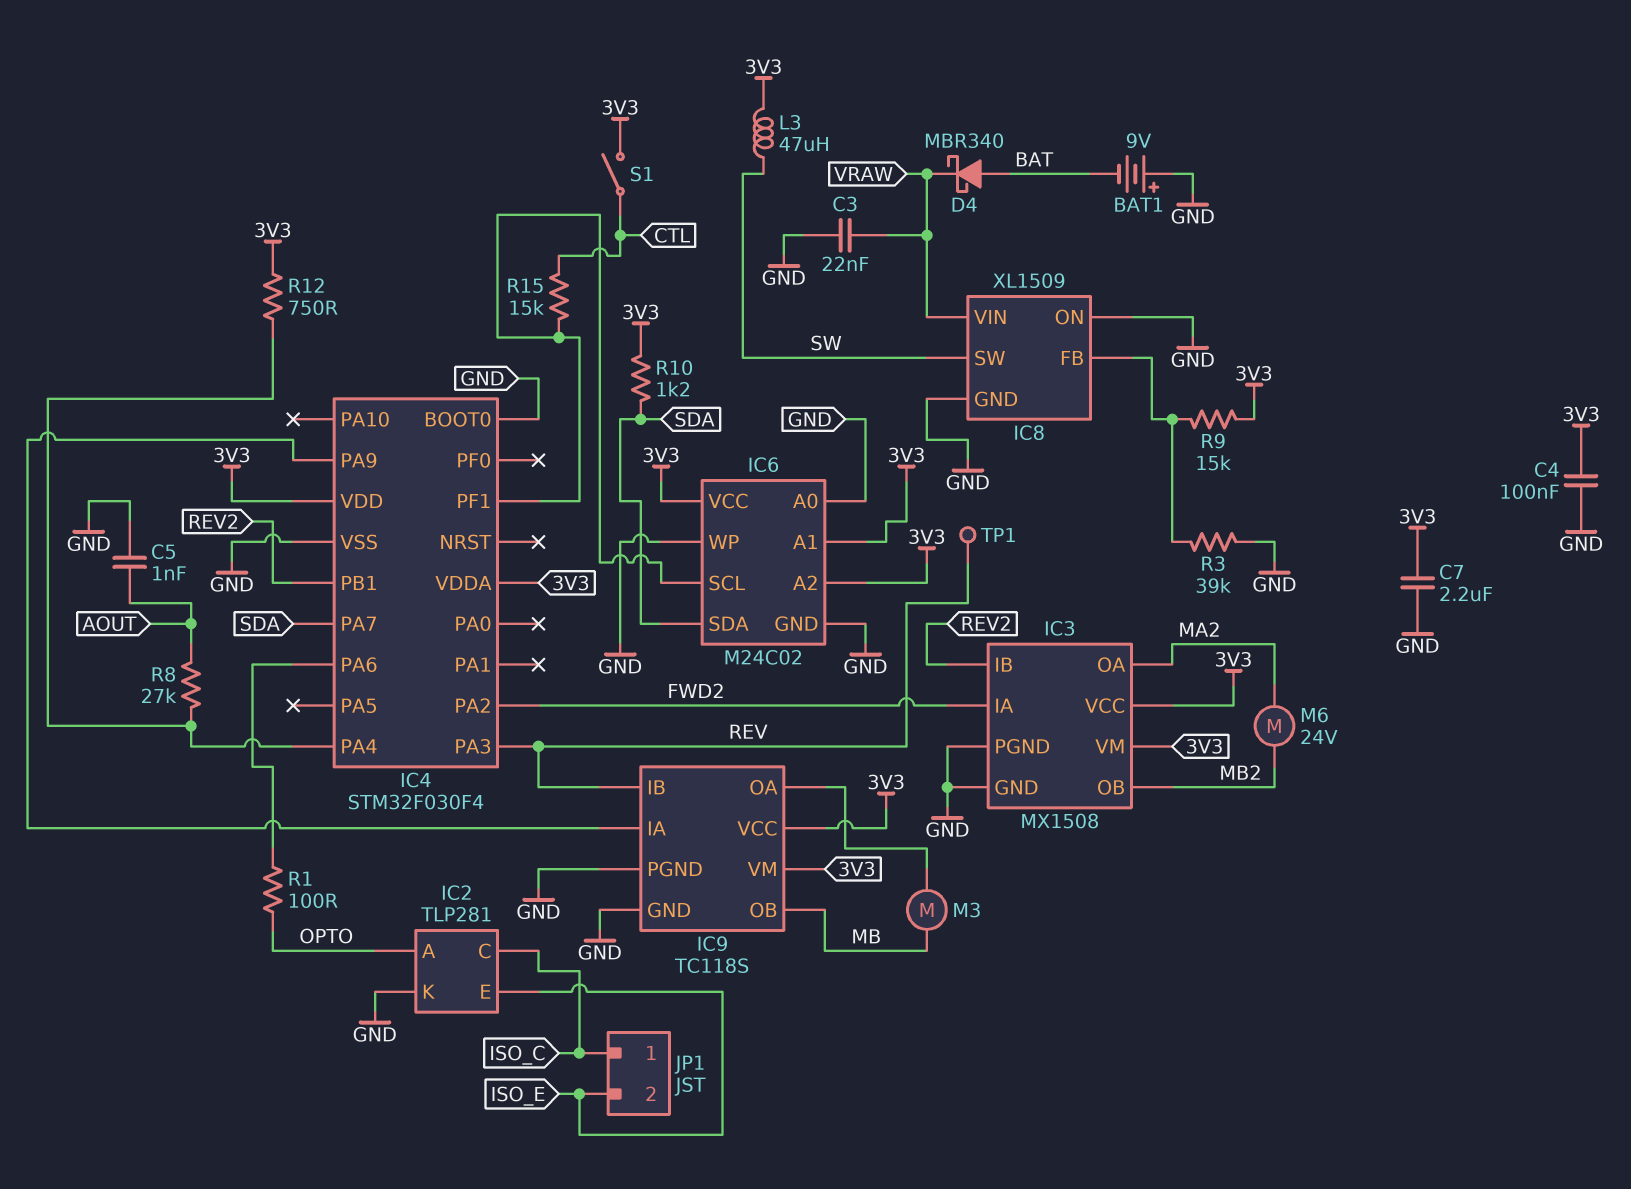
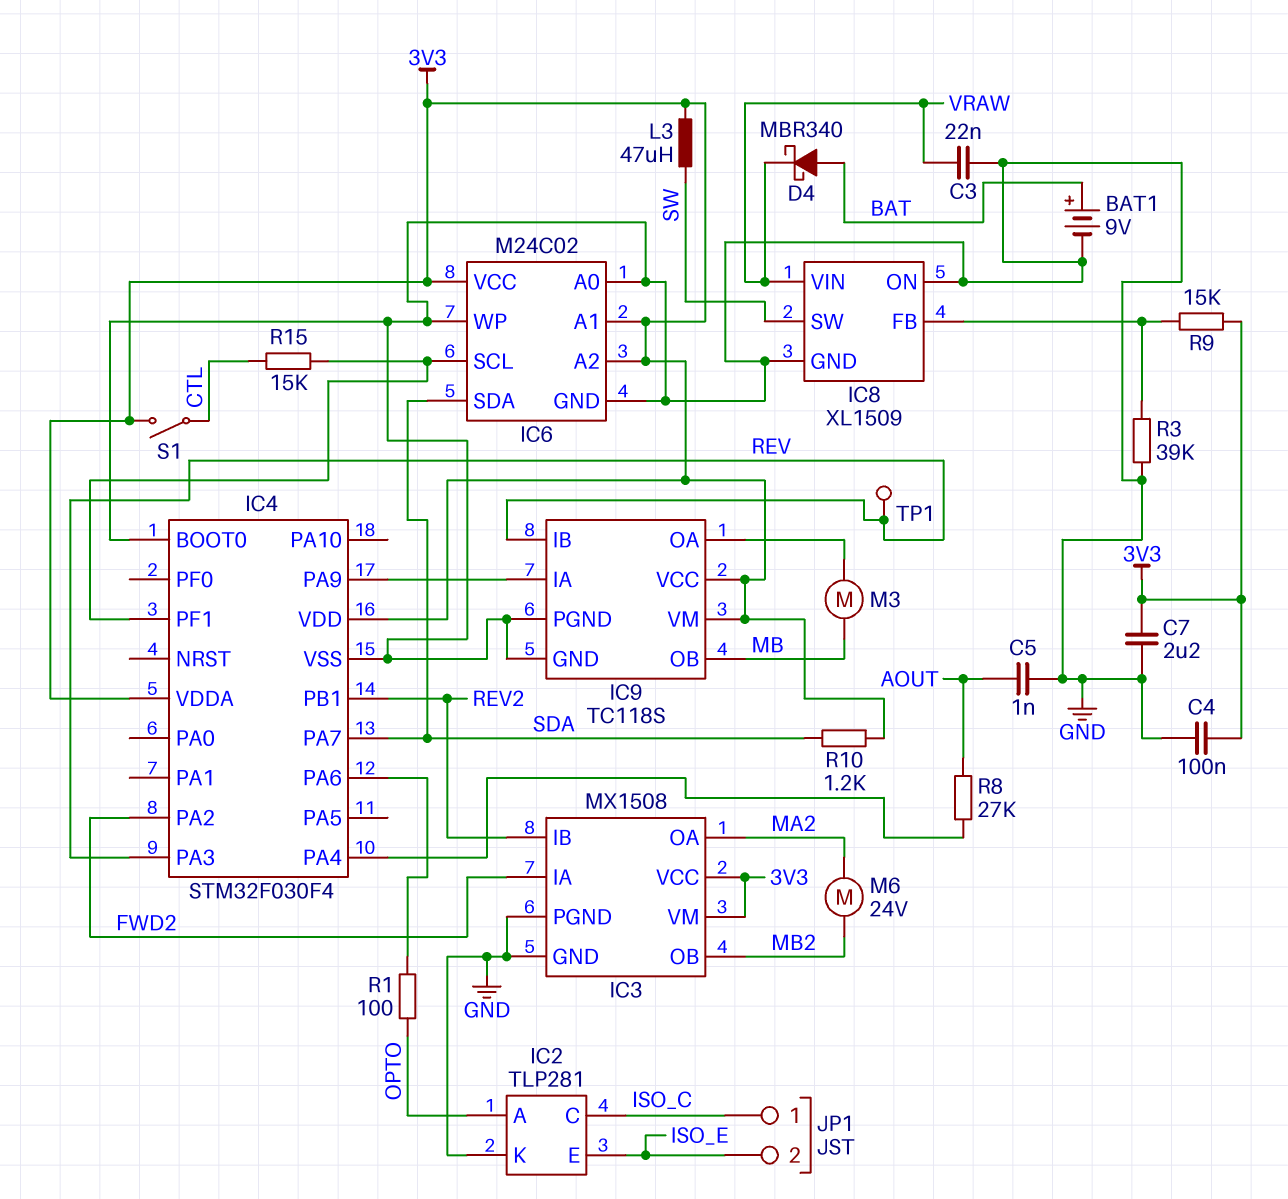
BAT1: 9V (plus GND, minus BAT) -> 9V (plus BAT, minus GND)
R12: 750 (3V3, IC4/PA4) -> none

